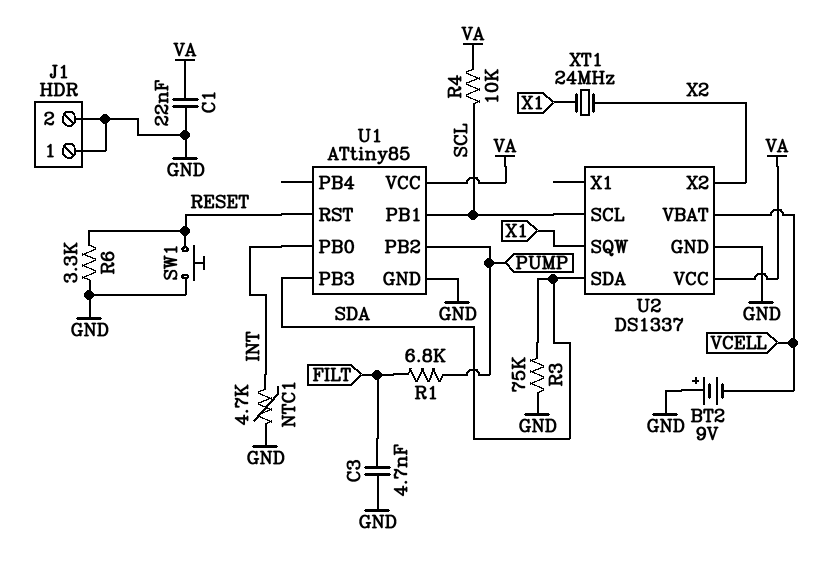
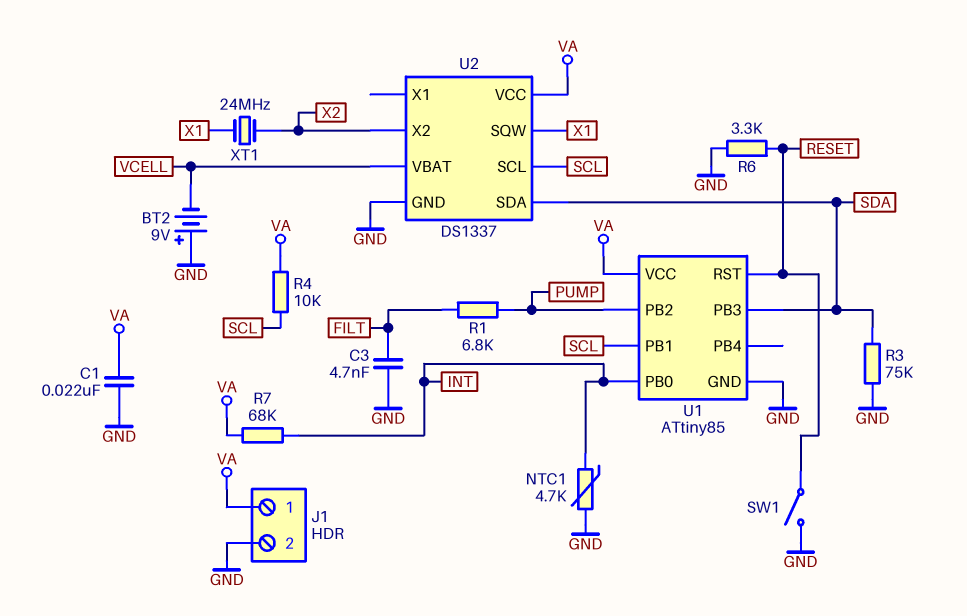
J1 pin 1: GND -> VA
R7: none -> 68k (INT, VA)
SW1: button (GND, RESET) -> switch (GND, RESET)

